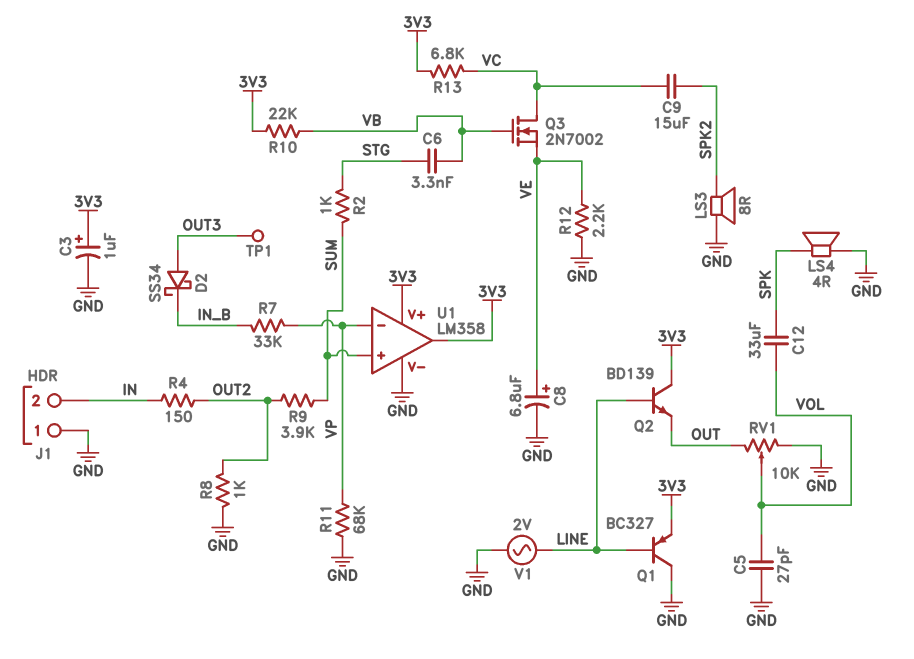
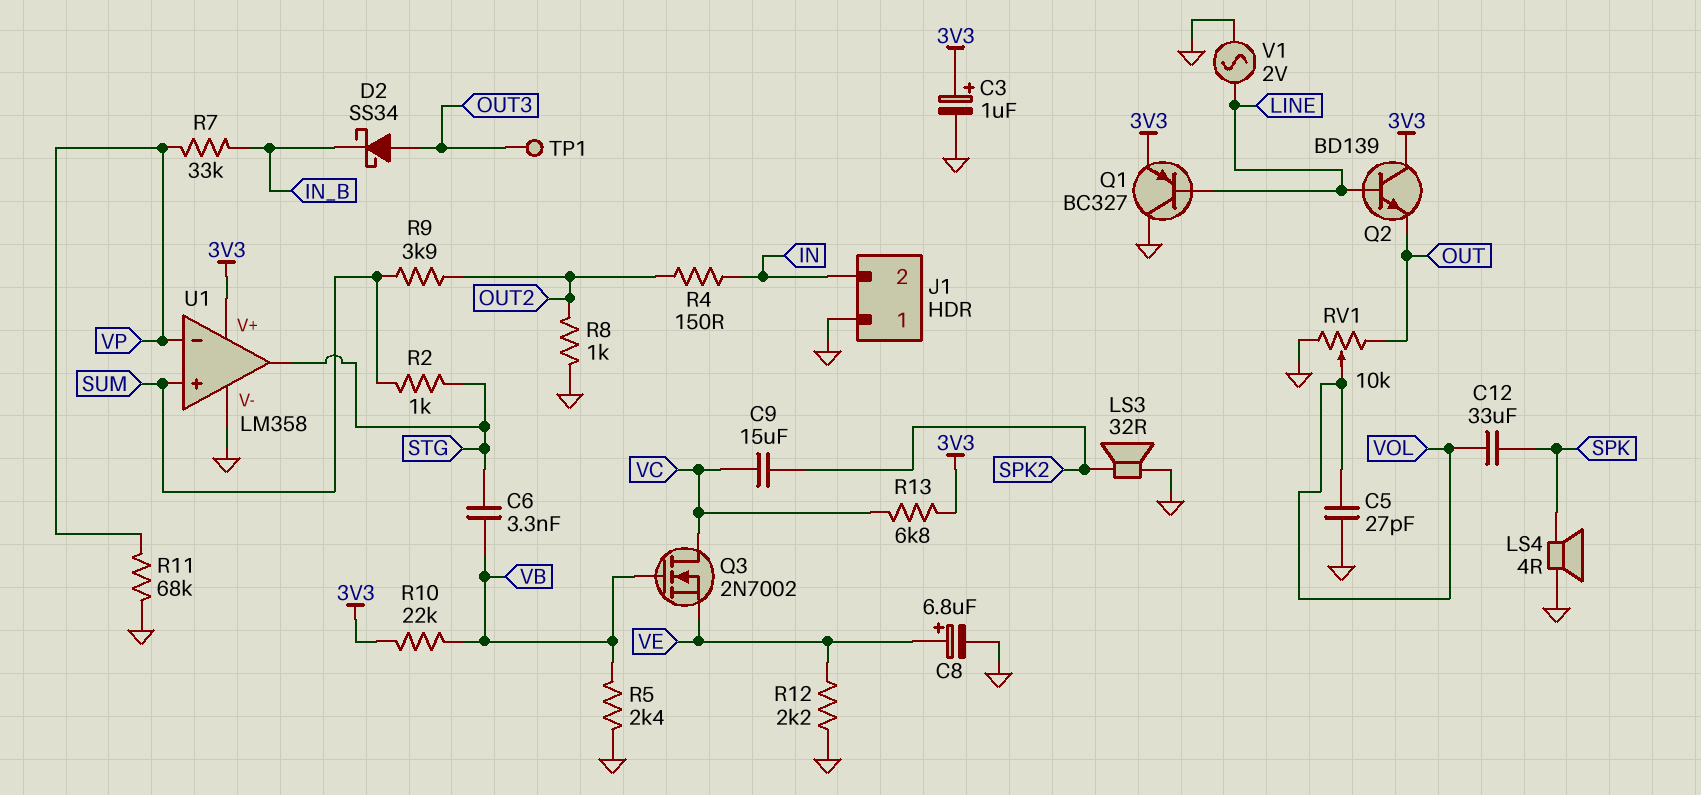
LS3: speaker 8R (GND, SPK2) -> speaker 32R (GND, SPK2)
R5: none -> 2.4k (GND, VB)
U1 pin out: 3V3 -> STG

